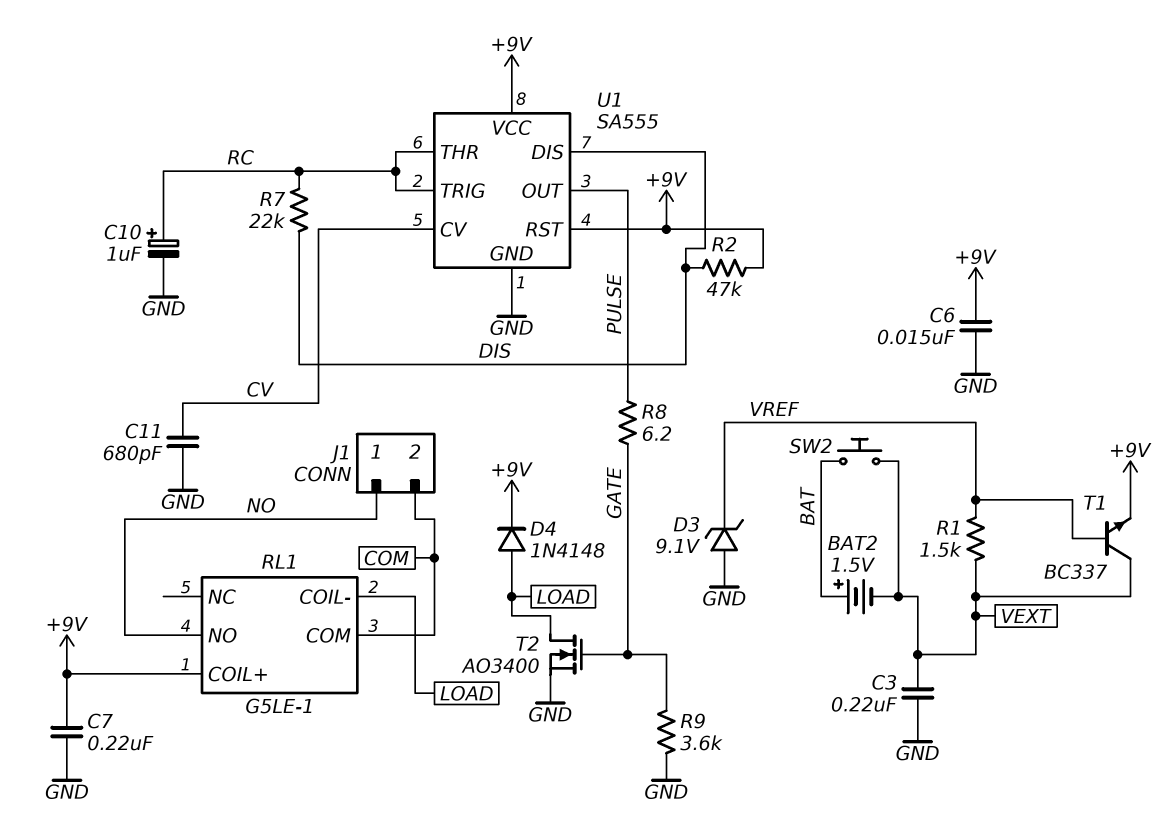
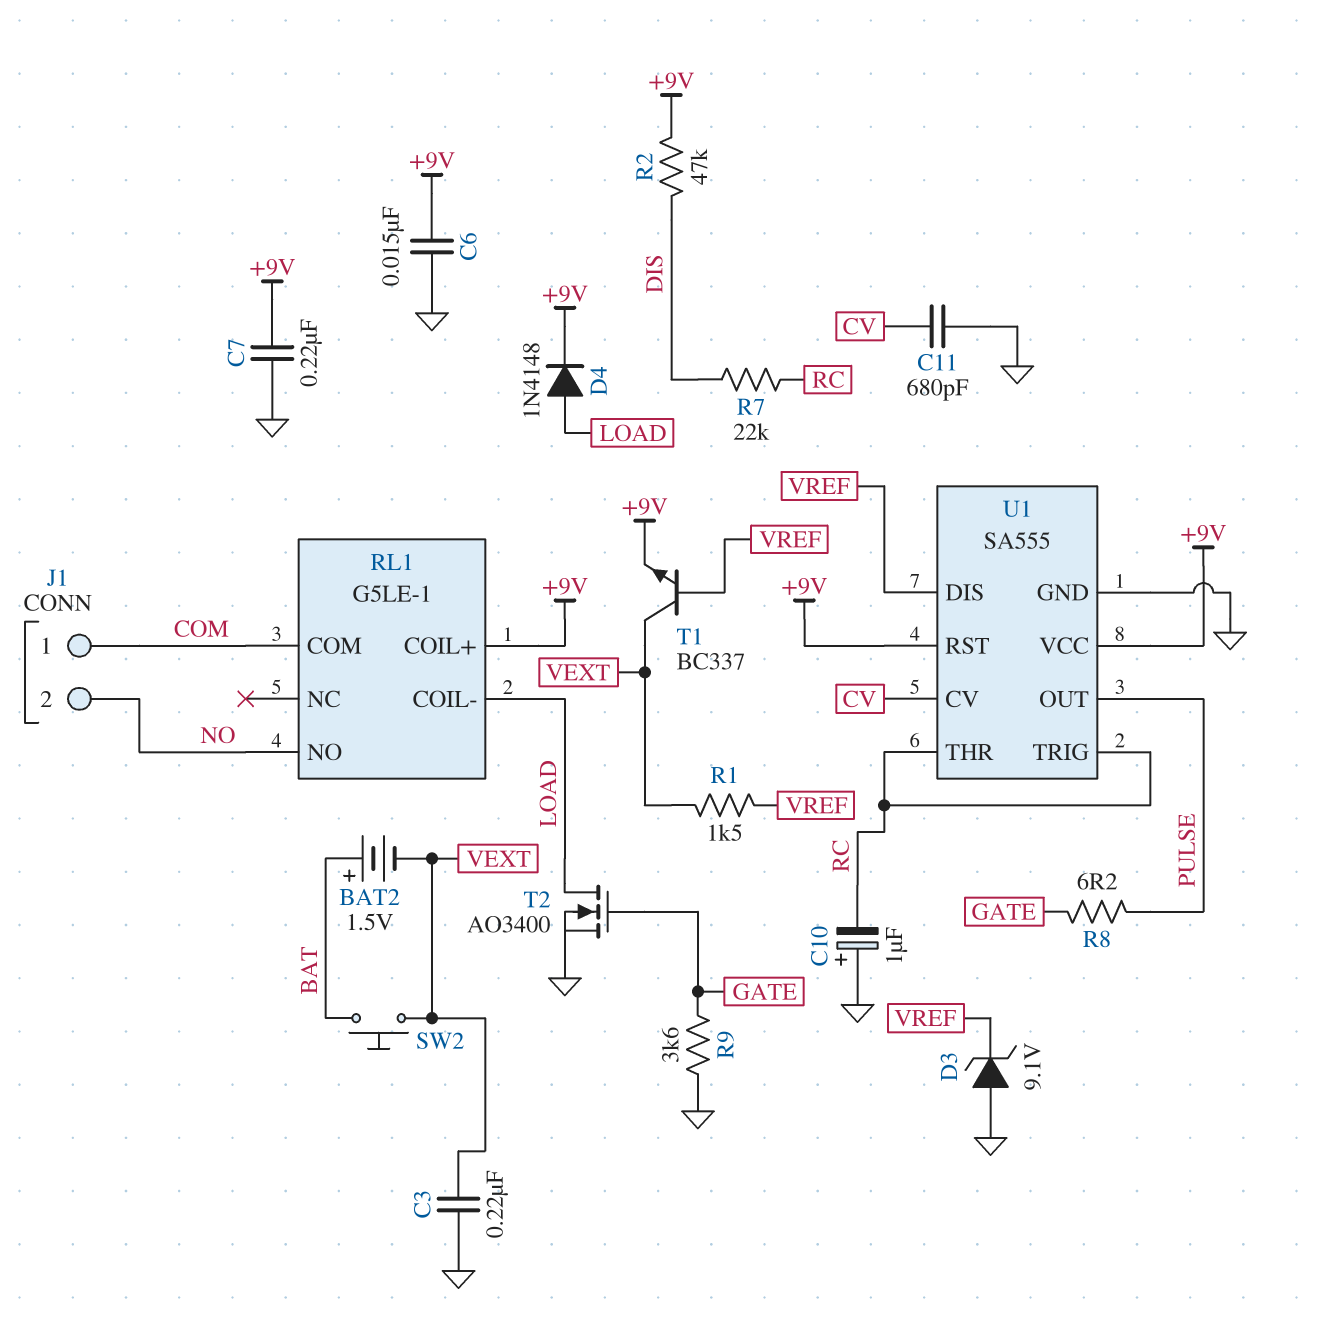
C10: 1uF (plus RC, minus GND) -> 1uF (plus GND, minus RC)
J1 pin 1: NO -> COM
J1 pin 2: COM -> NO
U1 pin DIS: DIS -> VREF

